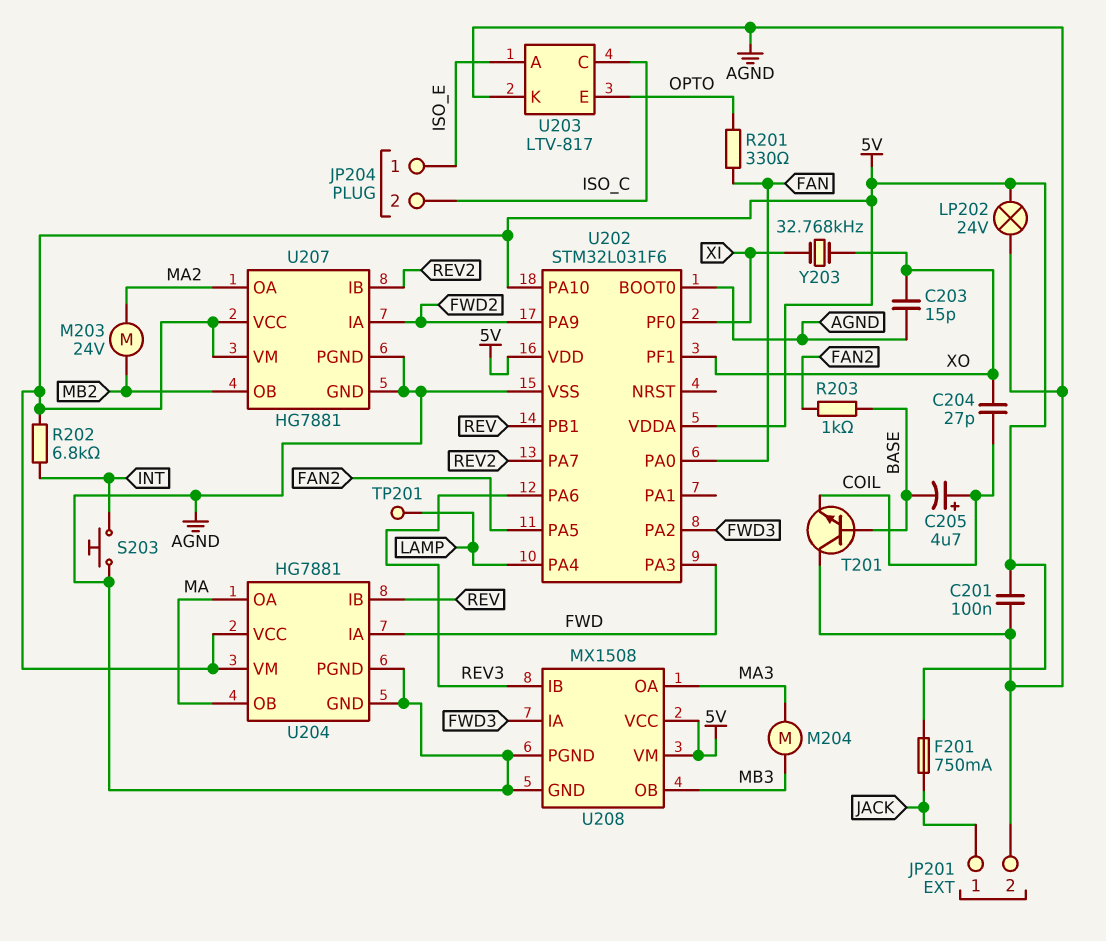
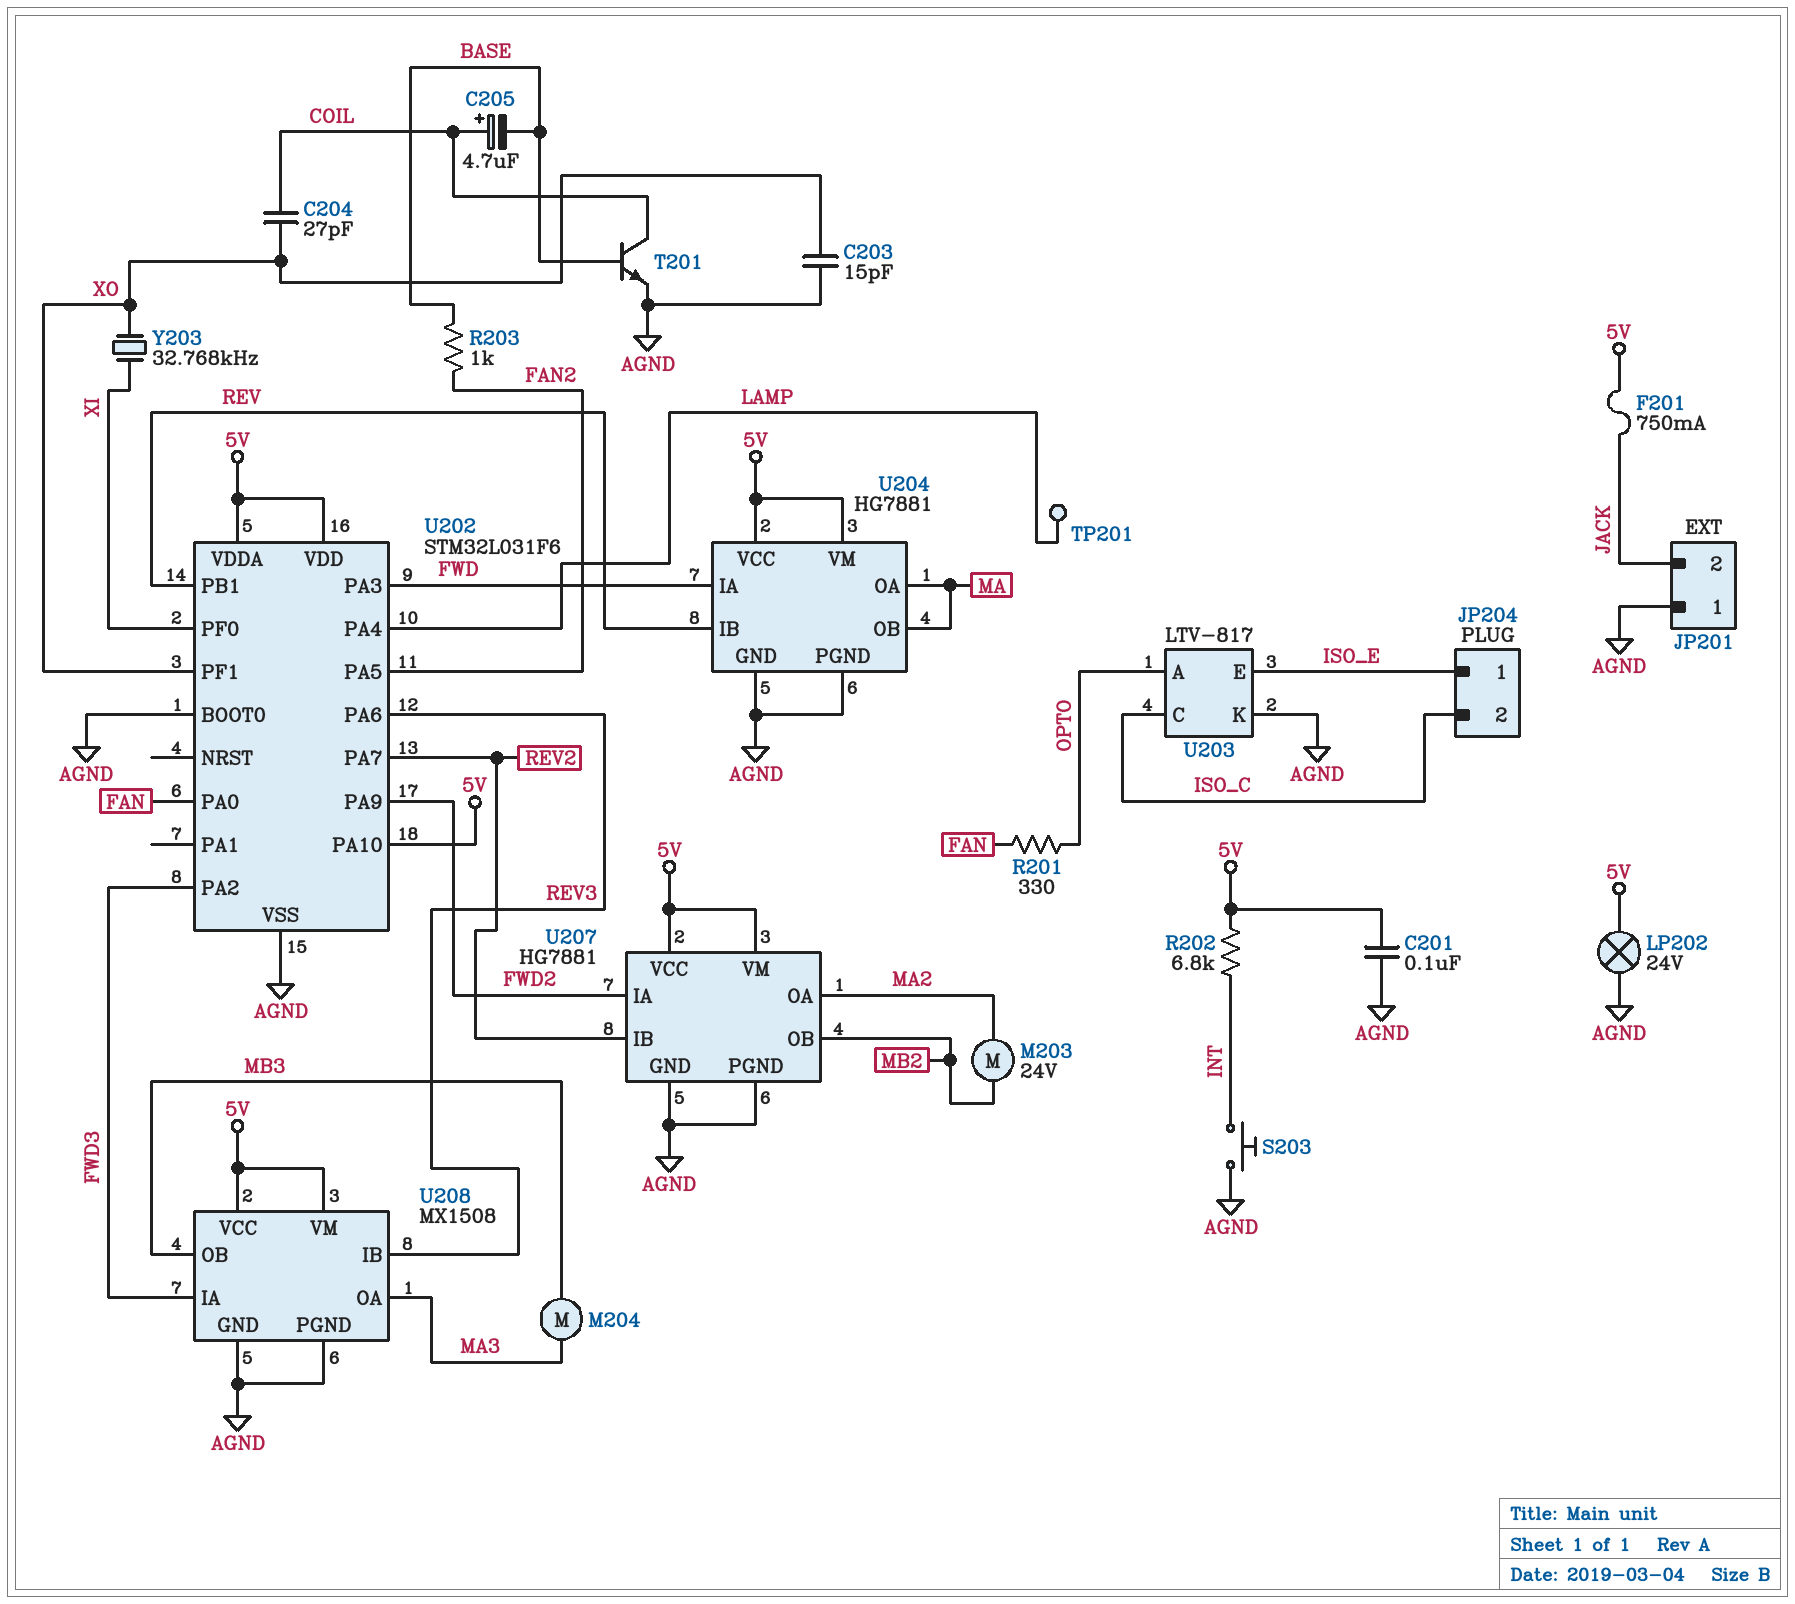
JP201 pin 1: JACK -> AGND
JP201 pin 2: AGND -> JACK
T201: NPN (B BASE, C AGND, E COIL) -> NPN (B BASE, C COIL, E AGND)
U203 pin A: ISO_E -> OPTO
U203 pin E: OPTO -> ISO_E

